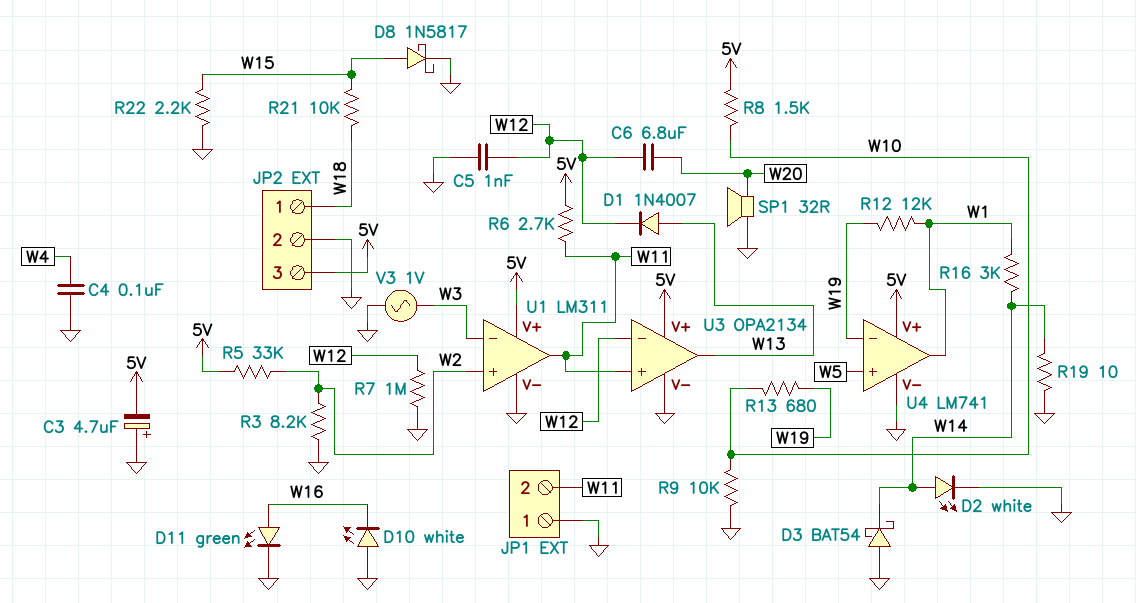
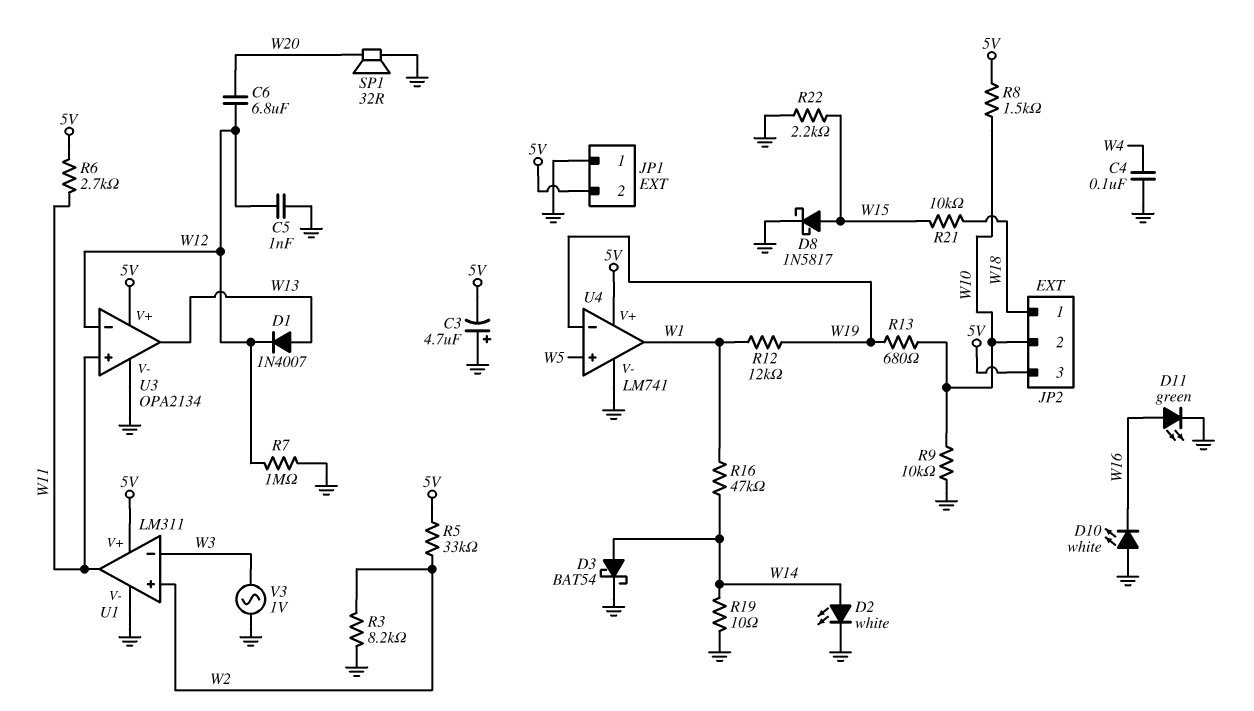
D3: schottky BAT54 (A GND, K W14) -> schottky BAT54 (A W14, K GND)
JP1 pin 2: W11 -> 5V
JP2 pin 2: GND -> W10
R16: 3k (W1, W14) -> 47k (W1, W14)

